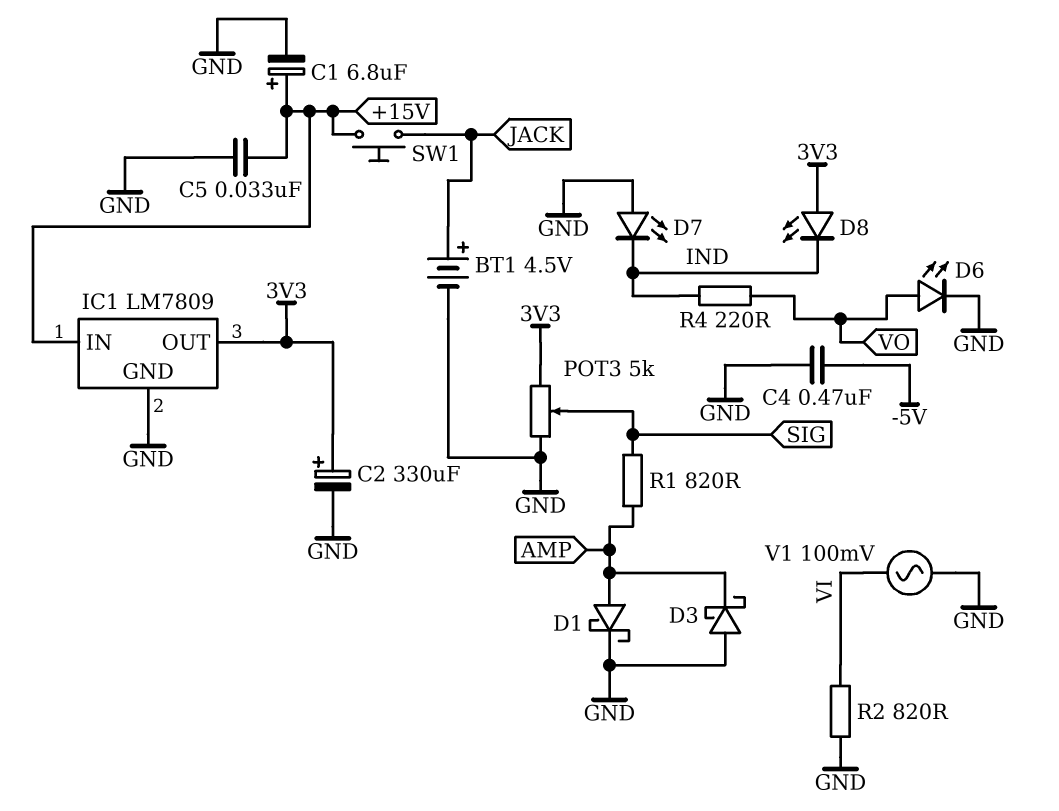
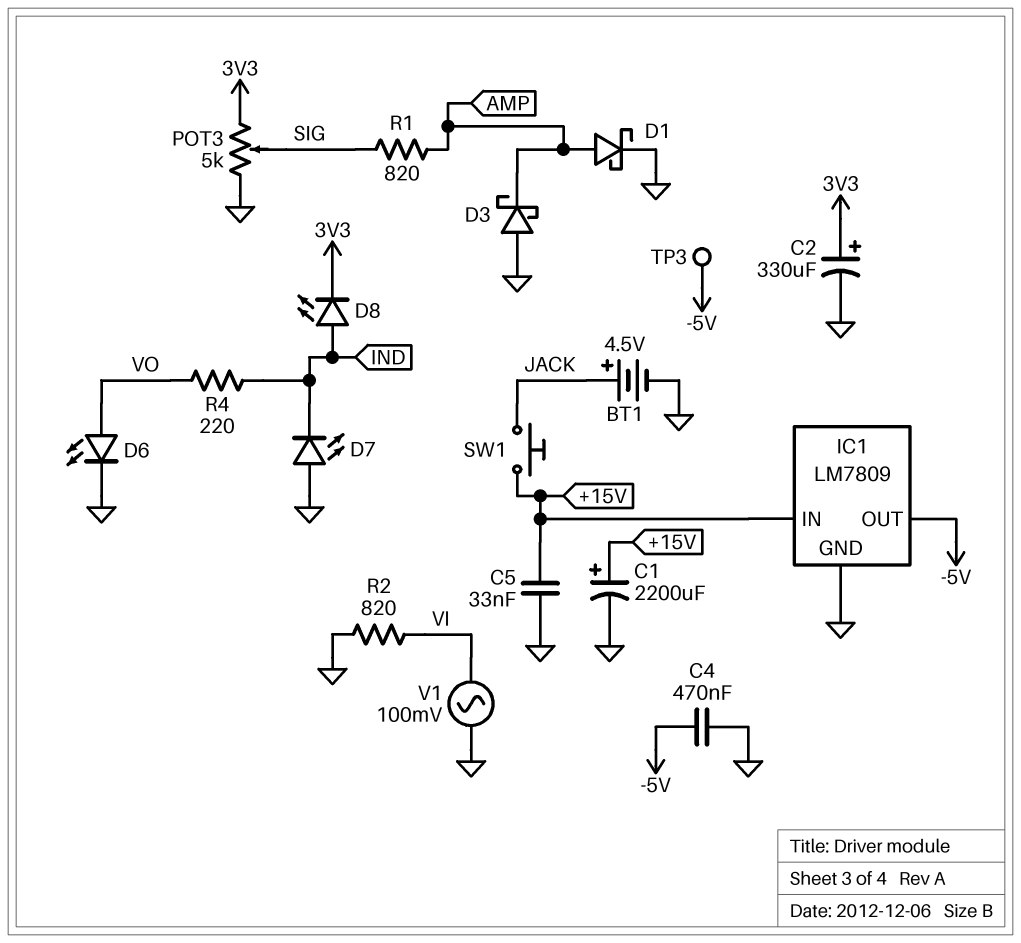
C1: 6.8uF (plus +15V, minus GND) -> 2200uF (plus +15V, minus GND)
D8: LED (A 3V3, K IND) -> LED (A IND, K 3V3)
IC1 pin OUT: 3V3 -> -5V
TP3: none -> test point (-5V)

